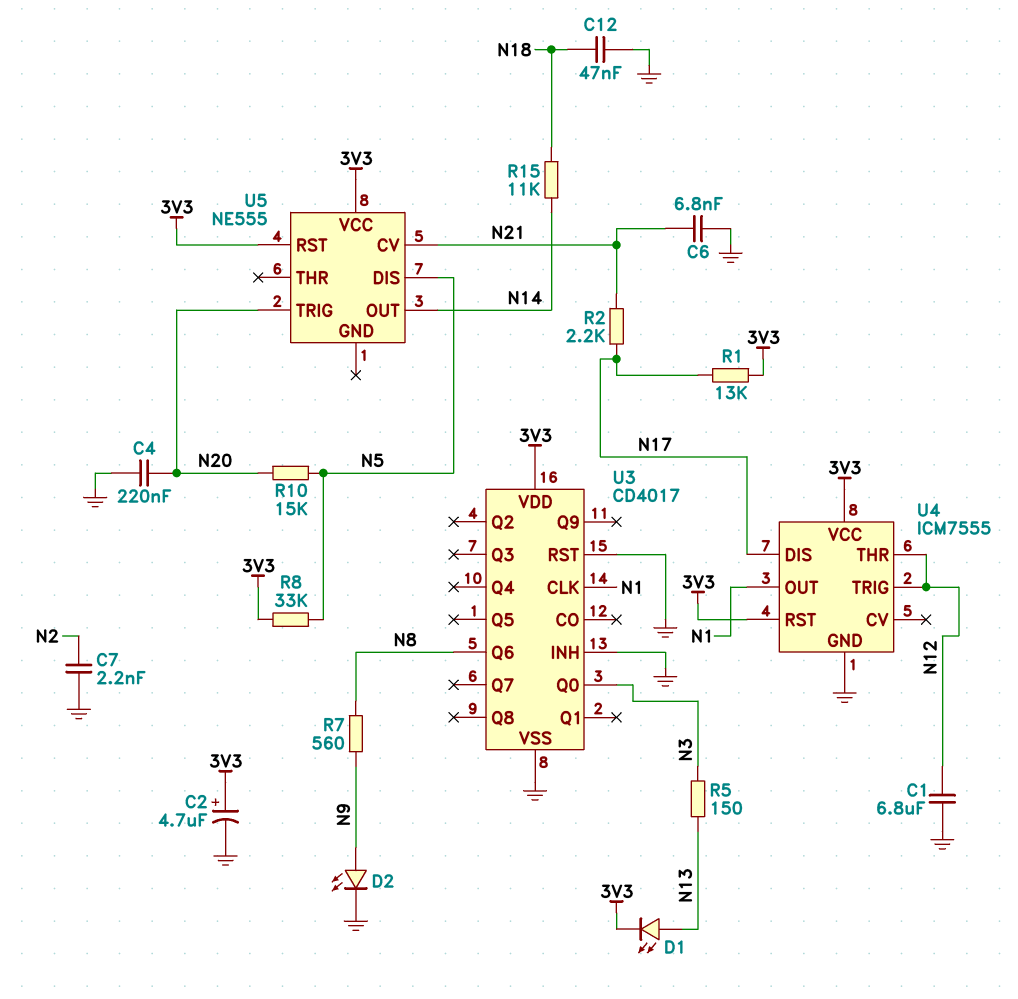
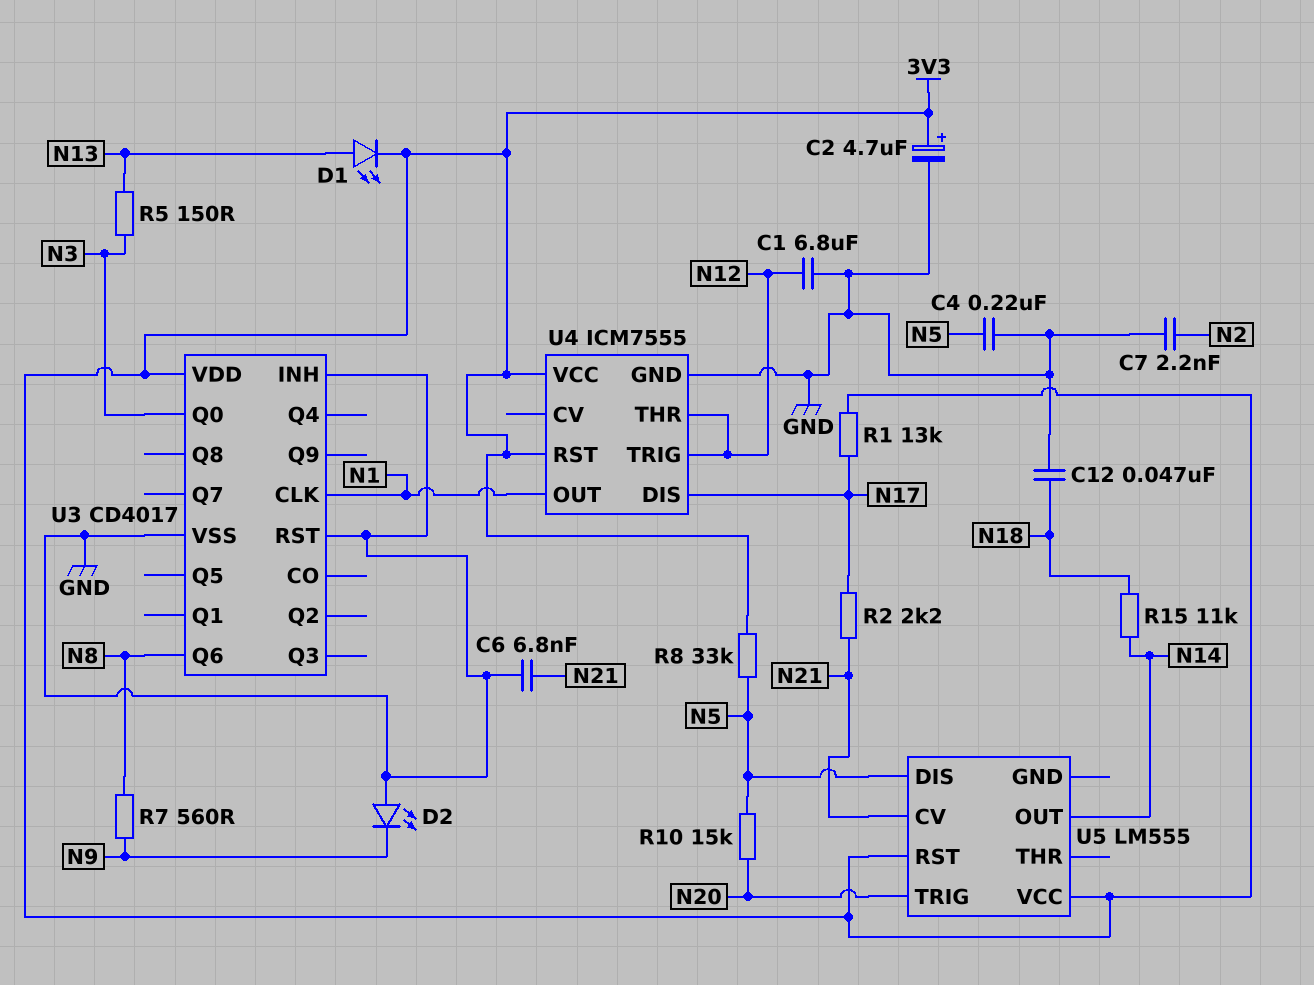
C4: 220nF (GND, N20) -> 220nF (GND, N5)
D2: LED (A N9, K GND) -> LED (A GND, K N9)
U5: NE555 -> LM555

